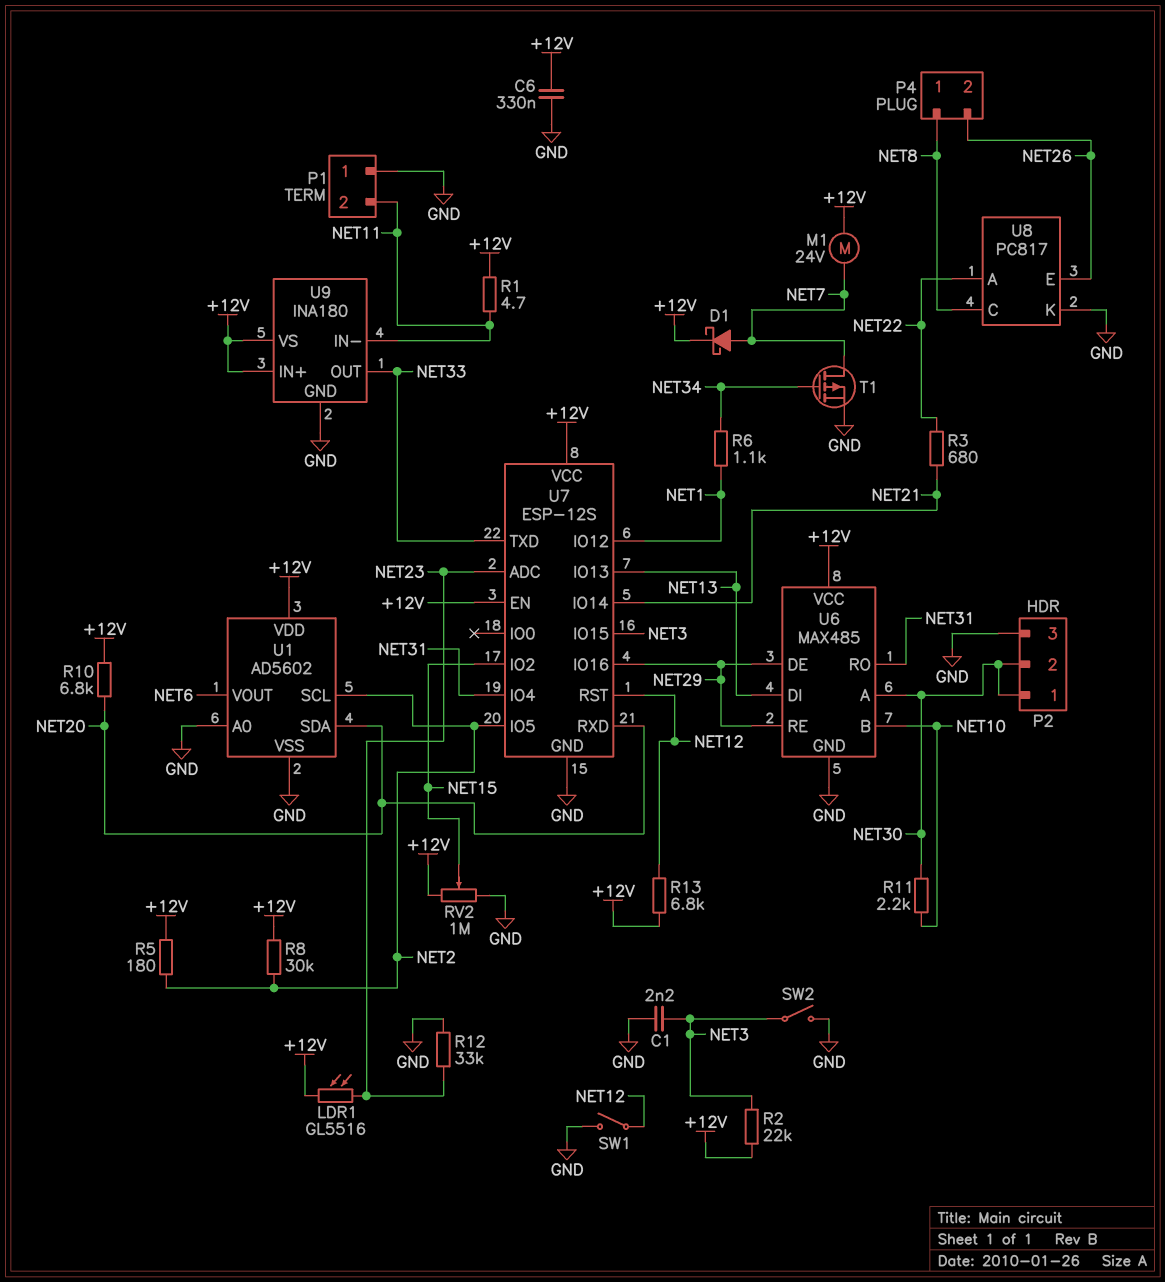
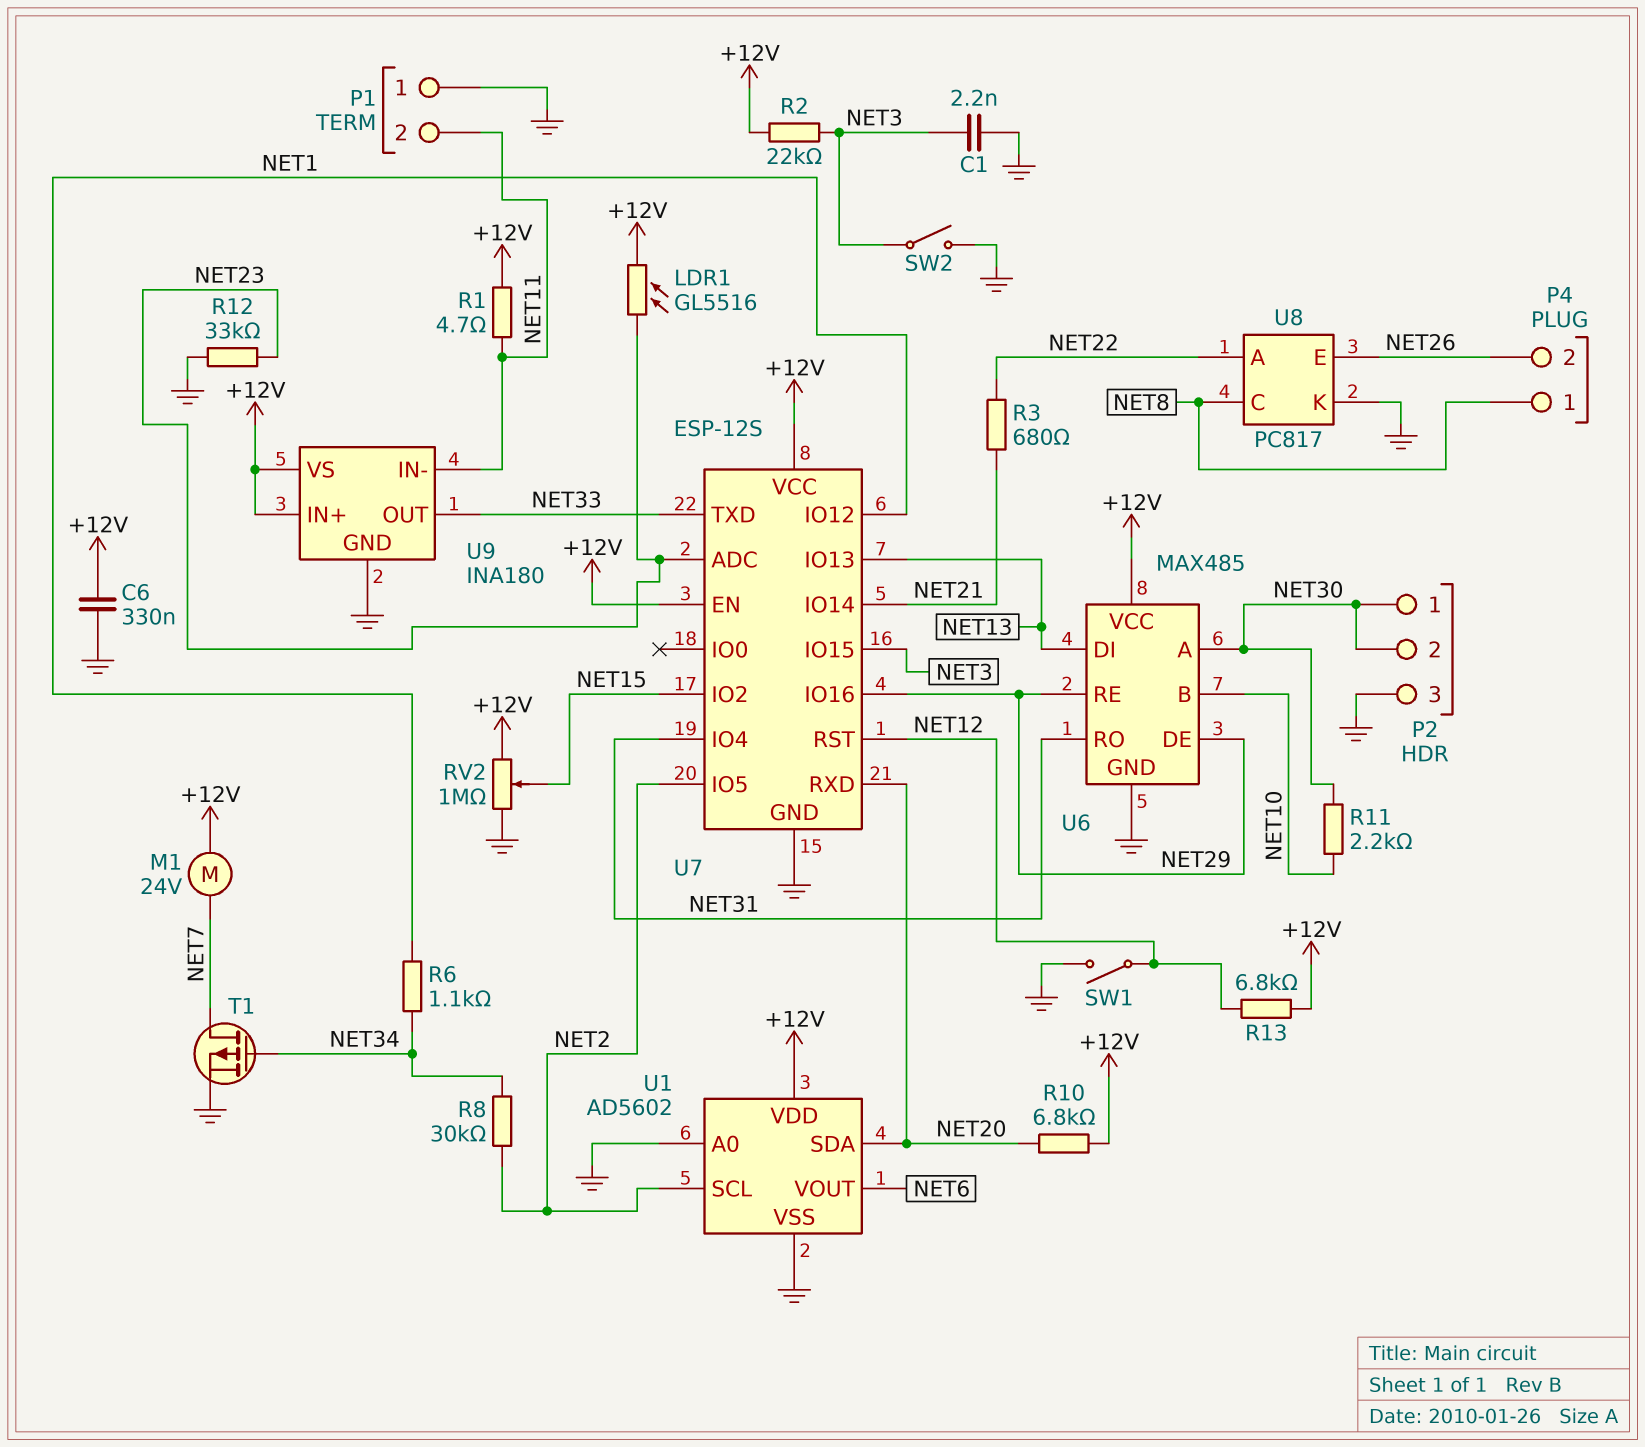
D1: schottky (A NET7, K +12V) -> none
R5: 180 (+12V, NET2) -> none
R8: 30k (+12V, NET2) -> 30k (NET2, NET34)

